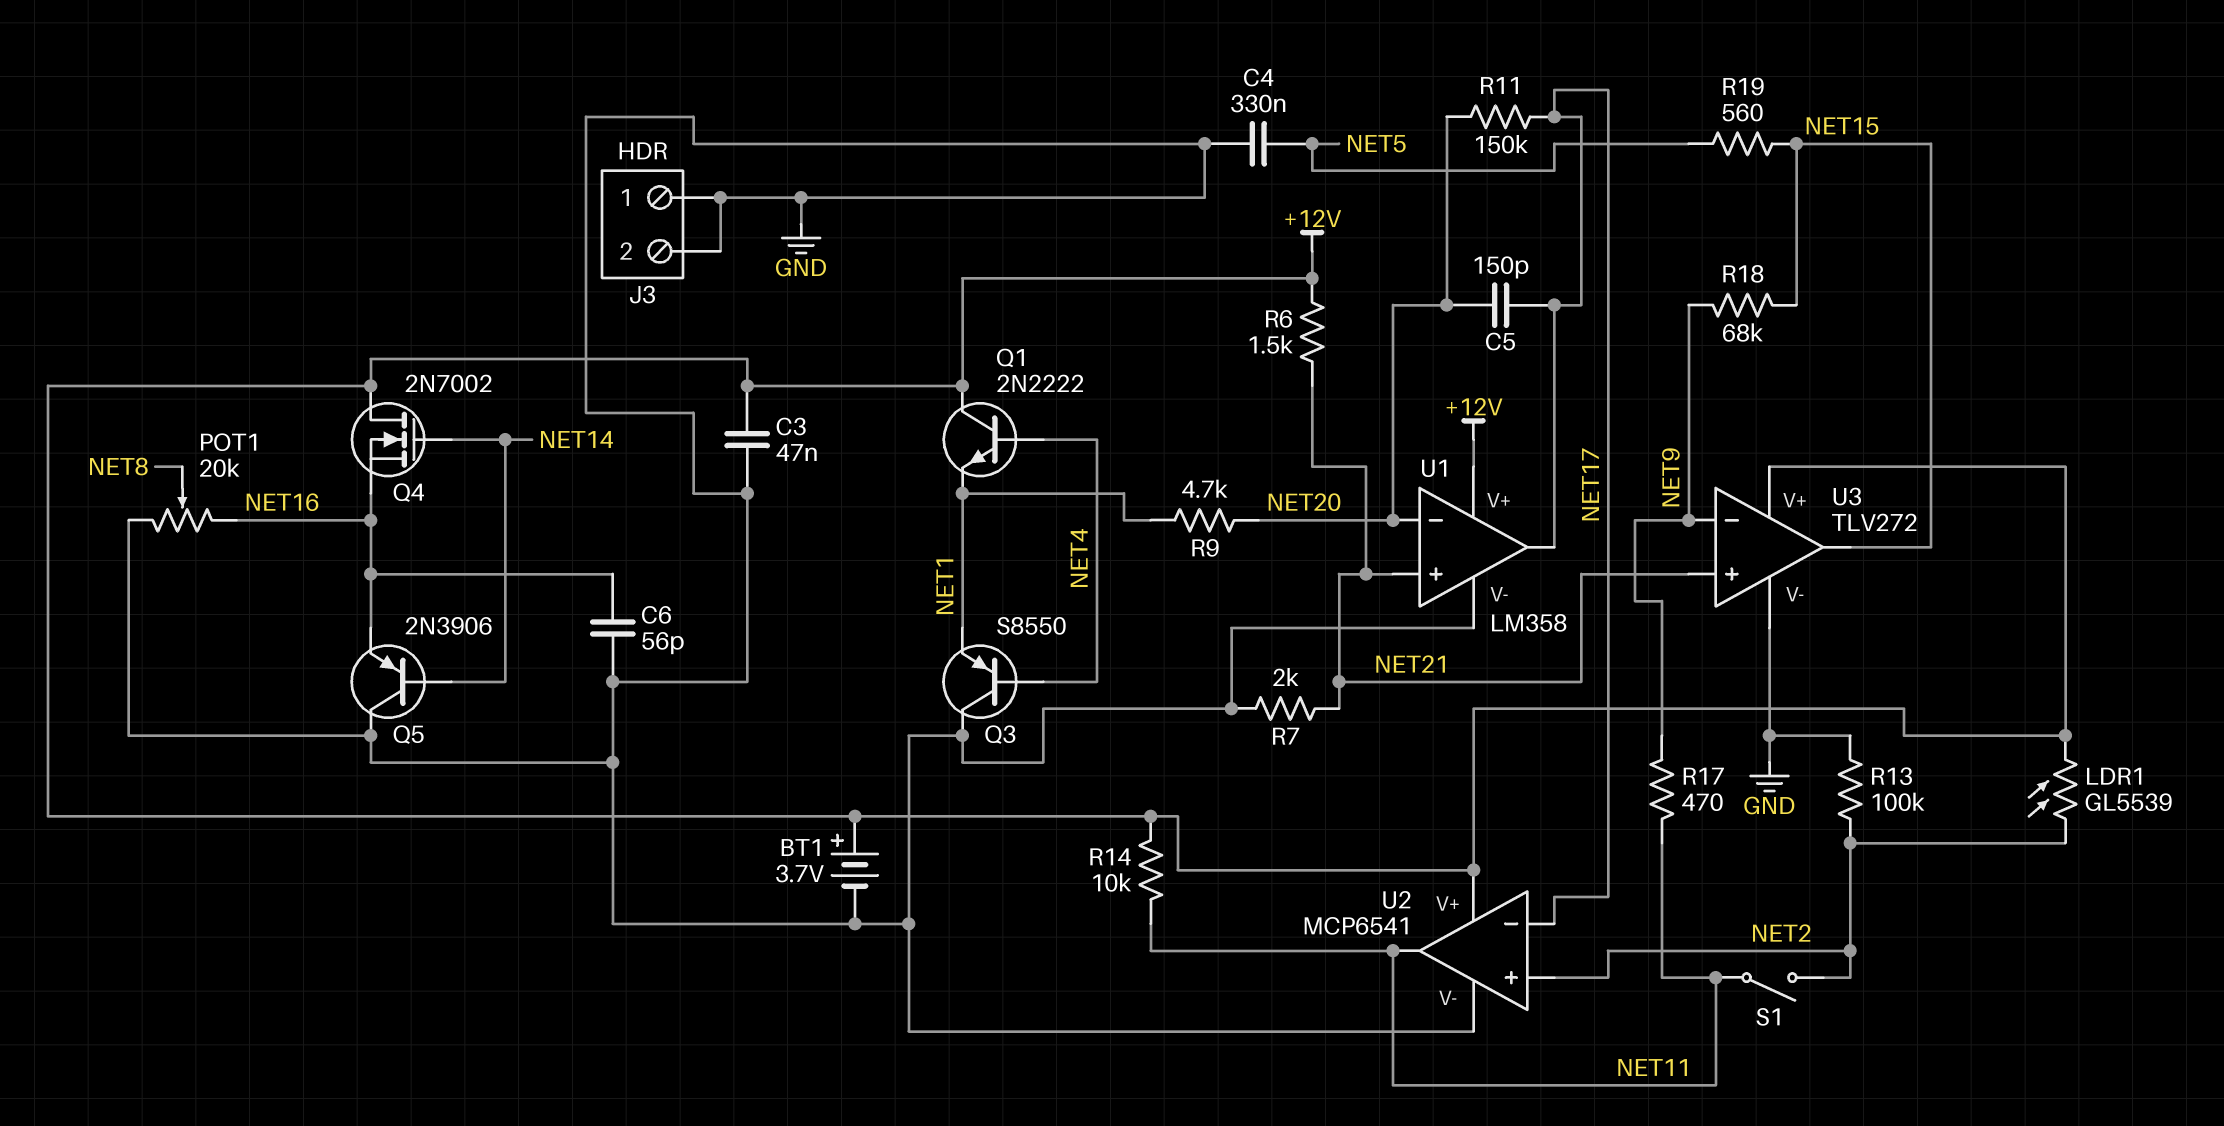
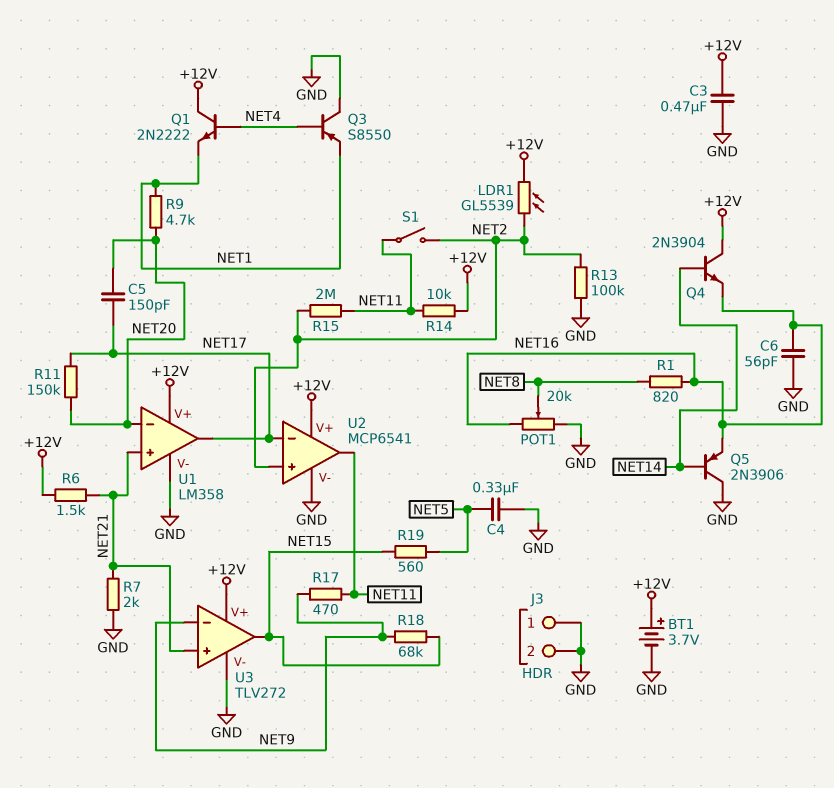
C3: 47nF (+12V, GND) -> 470nF (+12V, GND)
Q4: NMOS 2N7002 (G NET14, D +12V, S NET16) -> NPN 2N3904 (B NET14, C +12V, E NET16)
R1: none -> 820 (NET8, NET16)
R15: none -> 2M (NET2, NET11)

